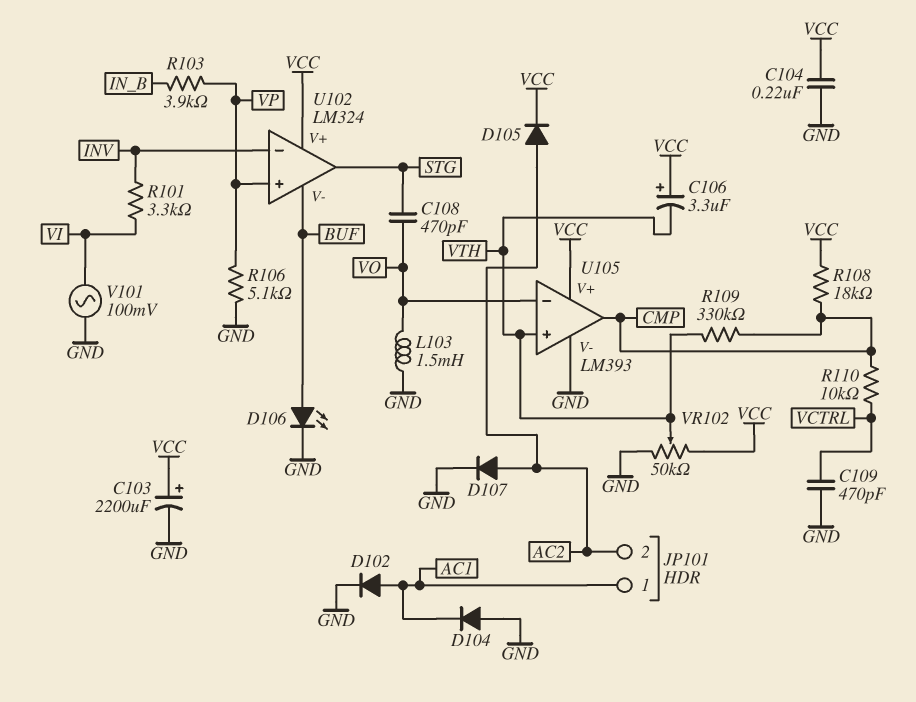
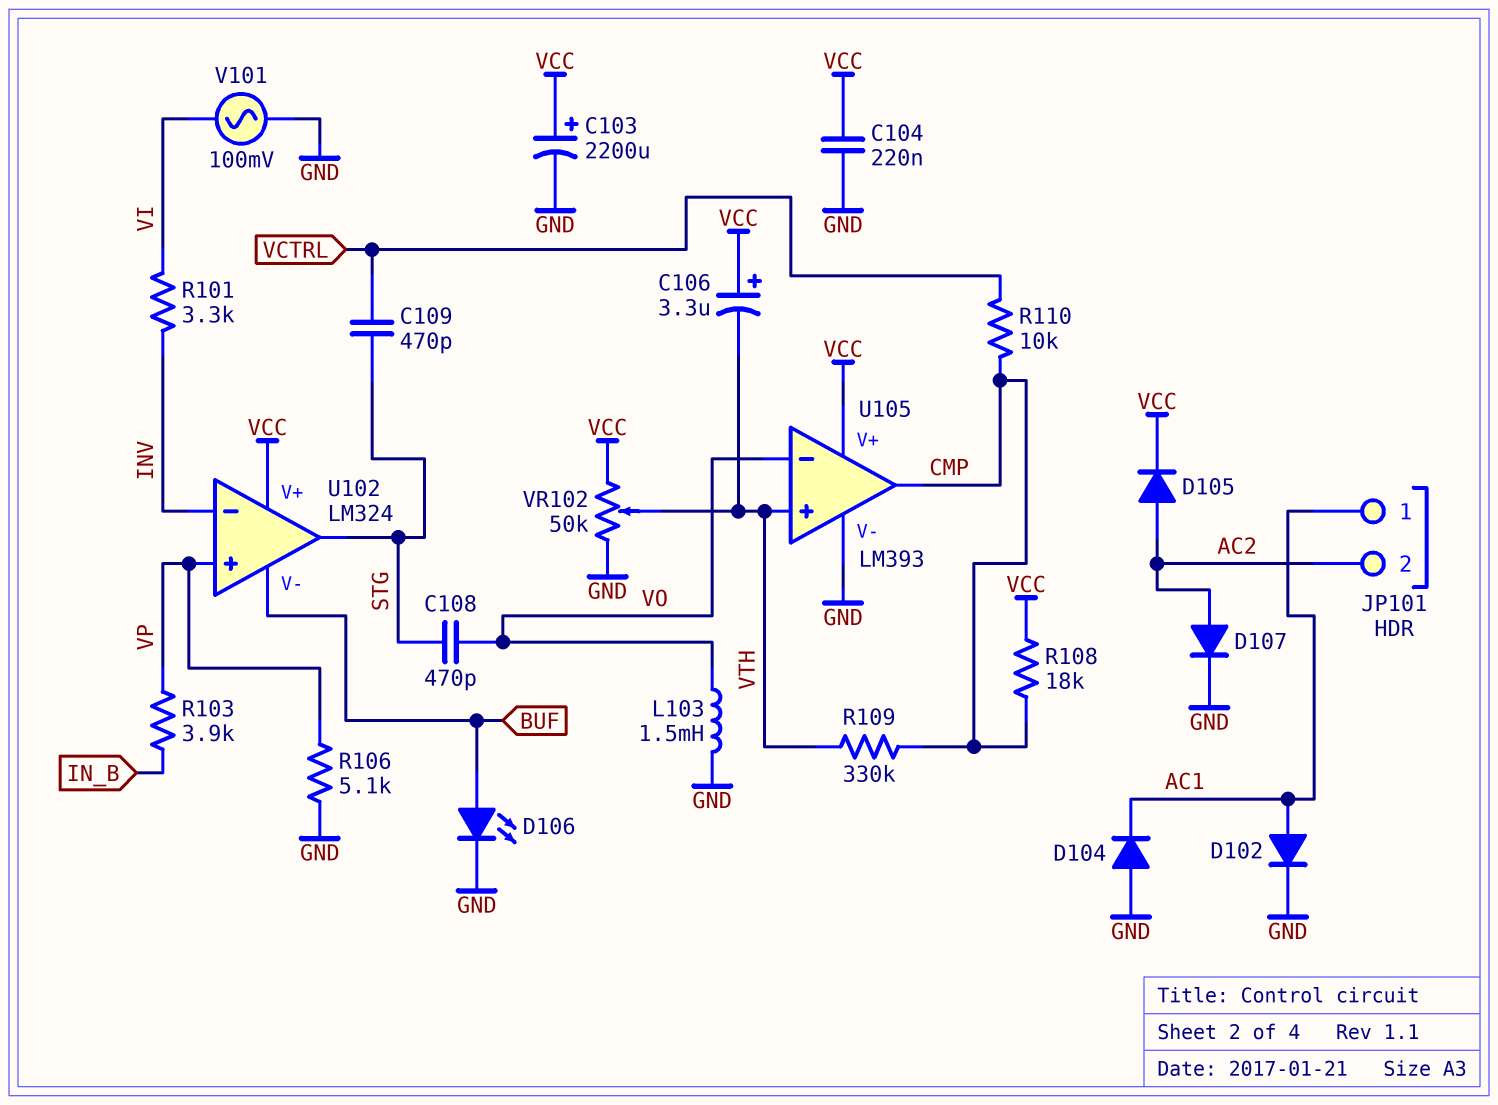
C109: 470pF (GND, VCTRL) -> 470pF (STG, VCTRL)

